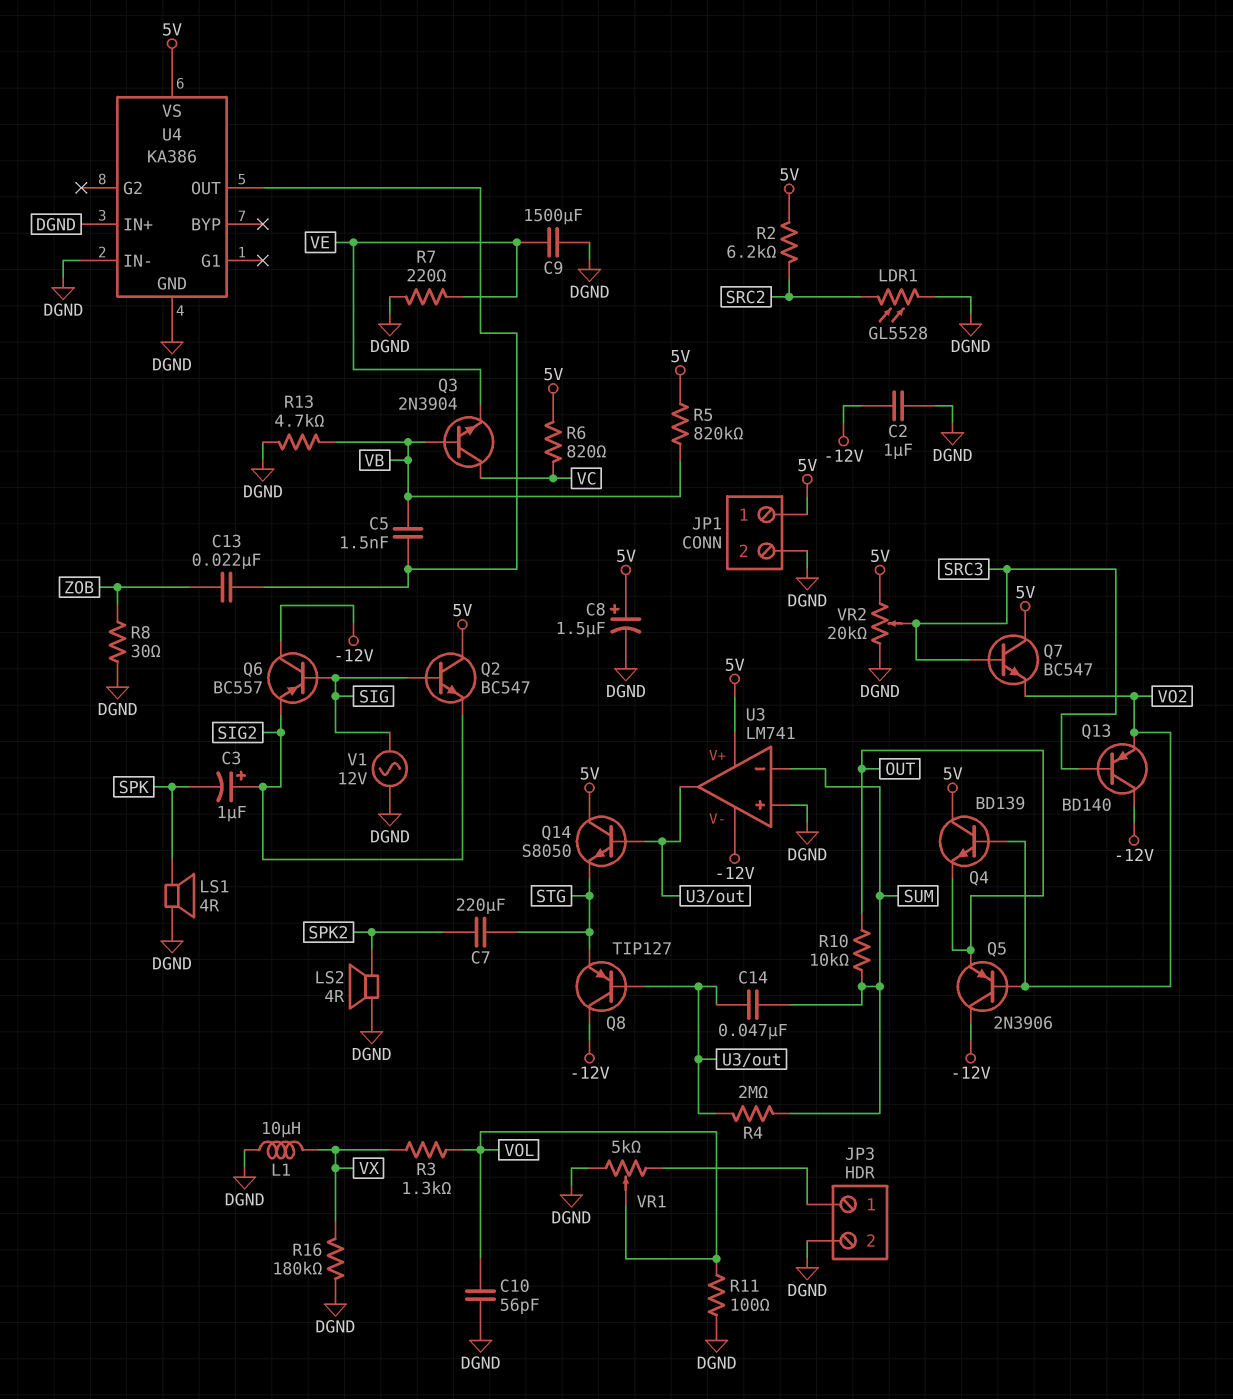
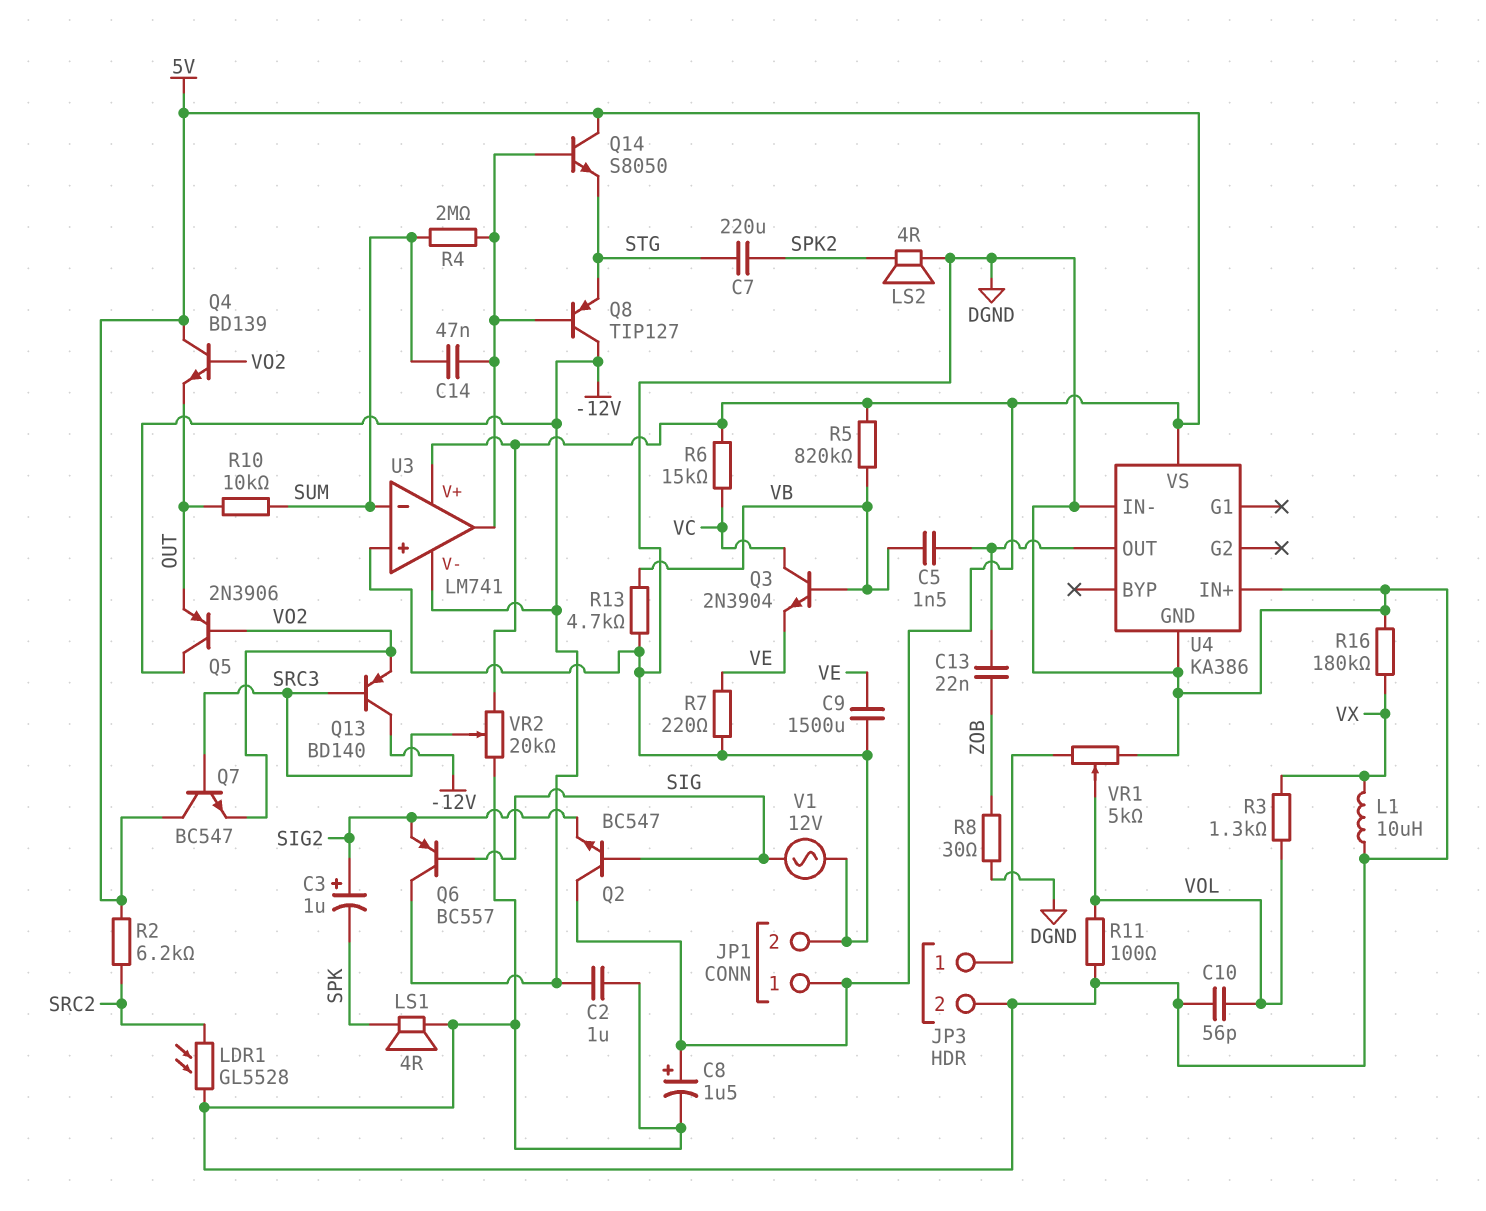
R6: 820 (5V, VC) -> 15k (5V, VC)

